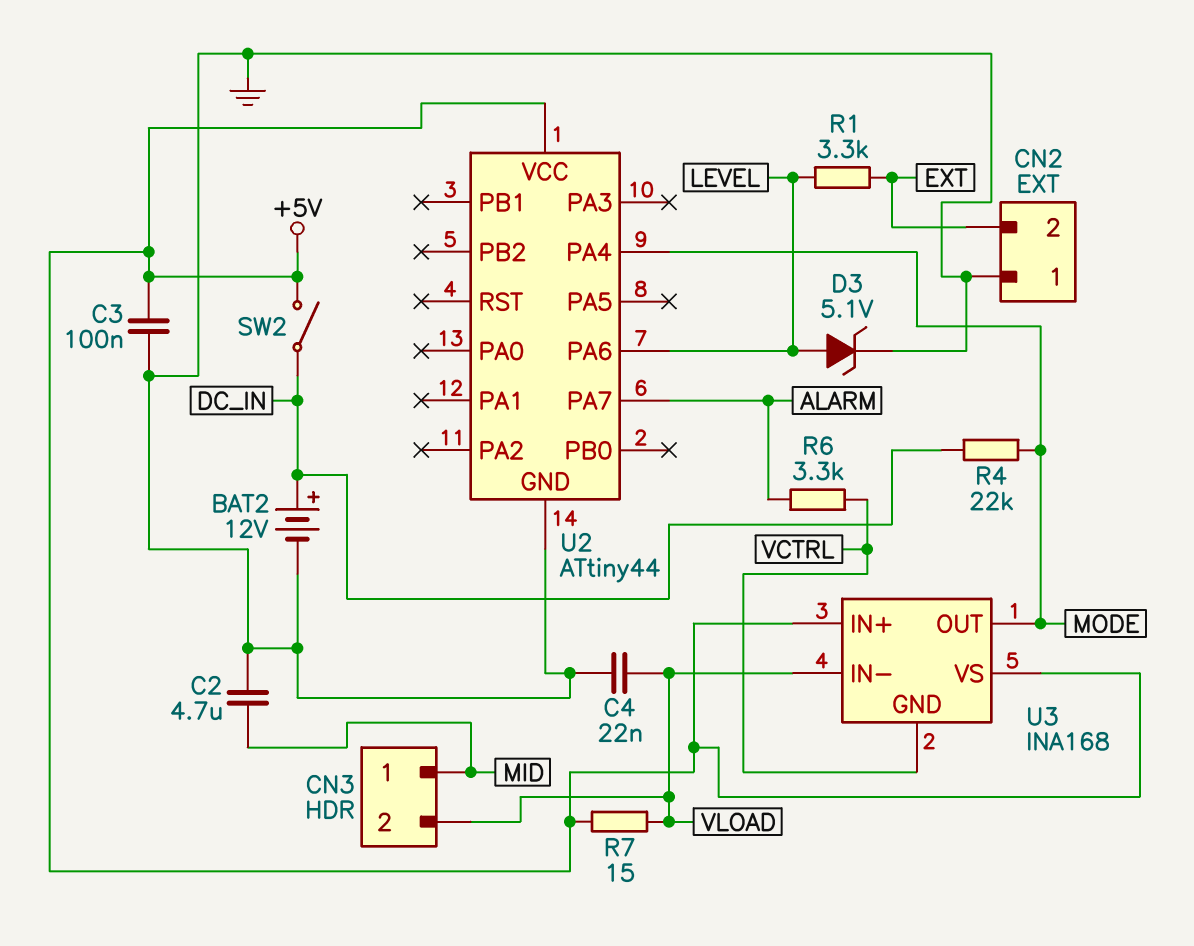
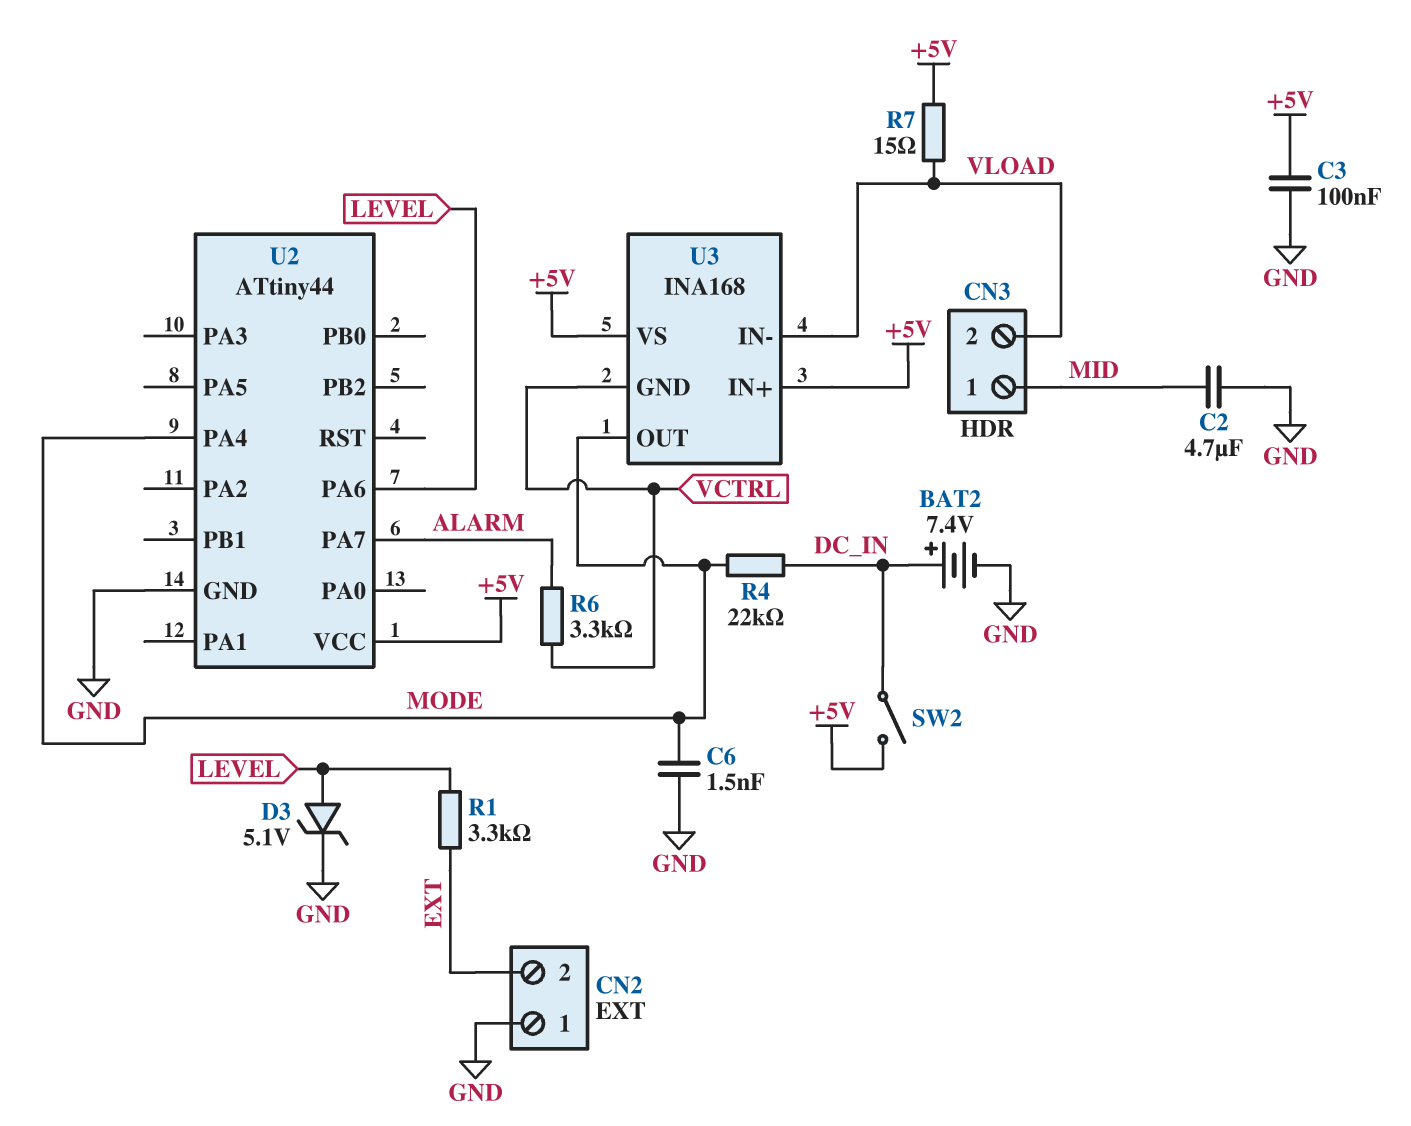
BAT2: 12V (plus DC_IN, minus GND) -> 7.4V (plus DC_IN, minus GND)
C4: 22nF (GND, VLOAD) -> none
C6: none -> 1.5nF (GND, MODE)

